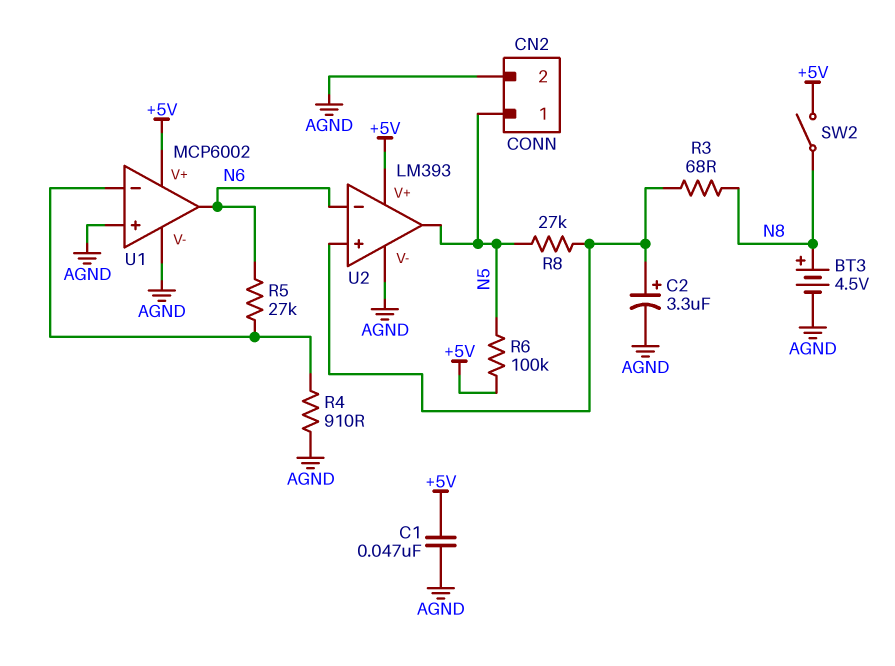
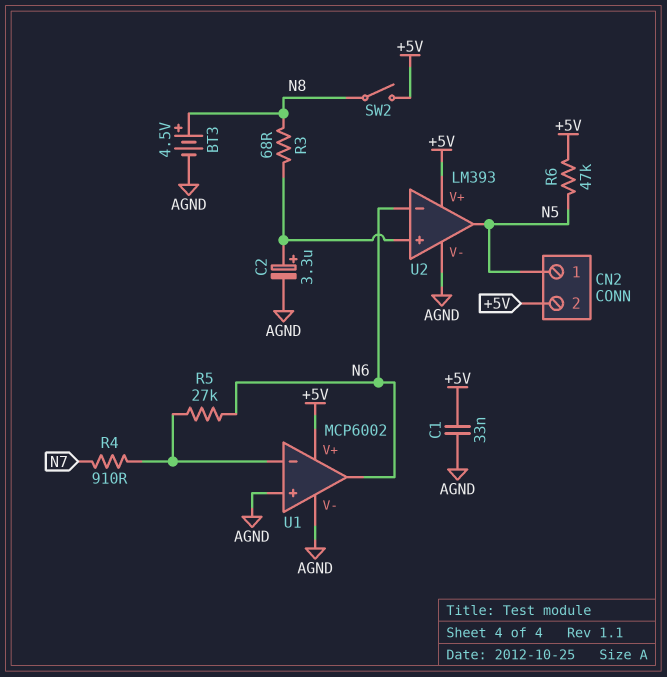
C1: 47nF (+5V, AGND) -> 33nF (+5V, AGND)
CN2 pin 2: AGND -> +5V
R4: 910 (AGND, U1/in-) -> 910 (N7, U1/in-)
R6: 100k (+5V, N5) -> 47k (+5V, N5)
R8: 27k (N5, U2/in+) -> none

